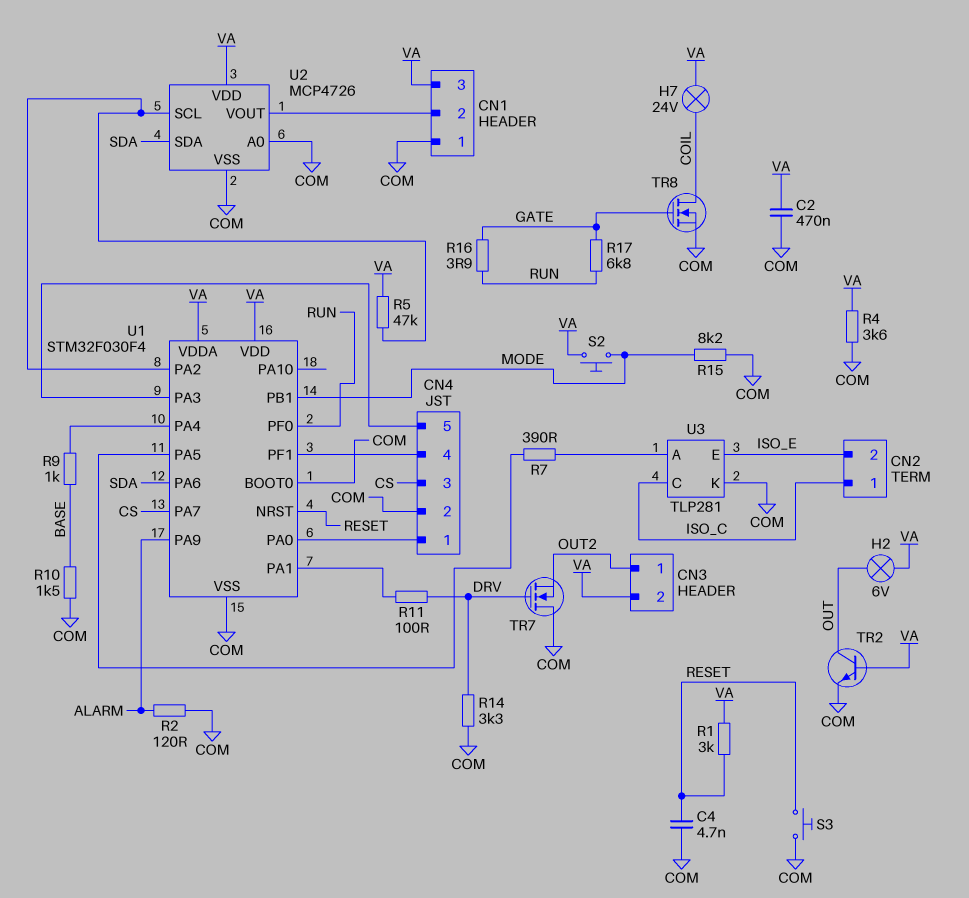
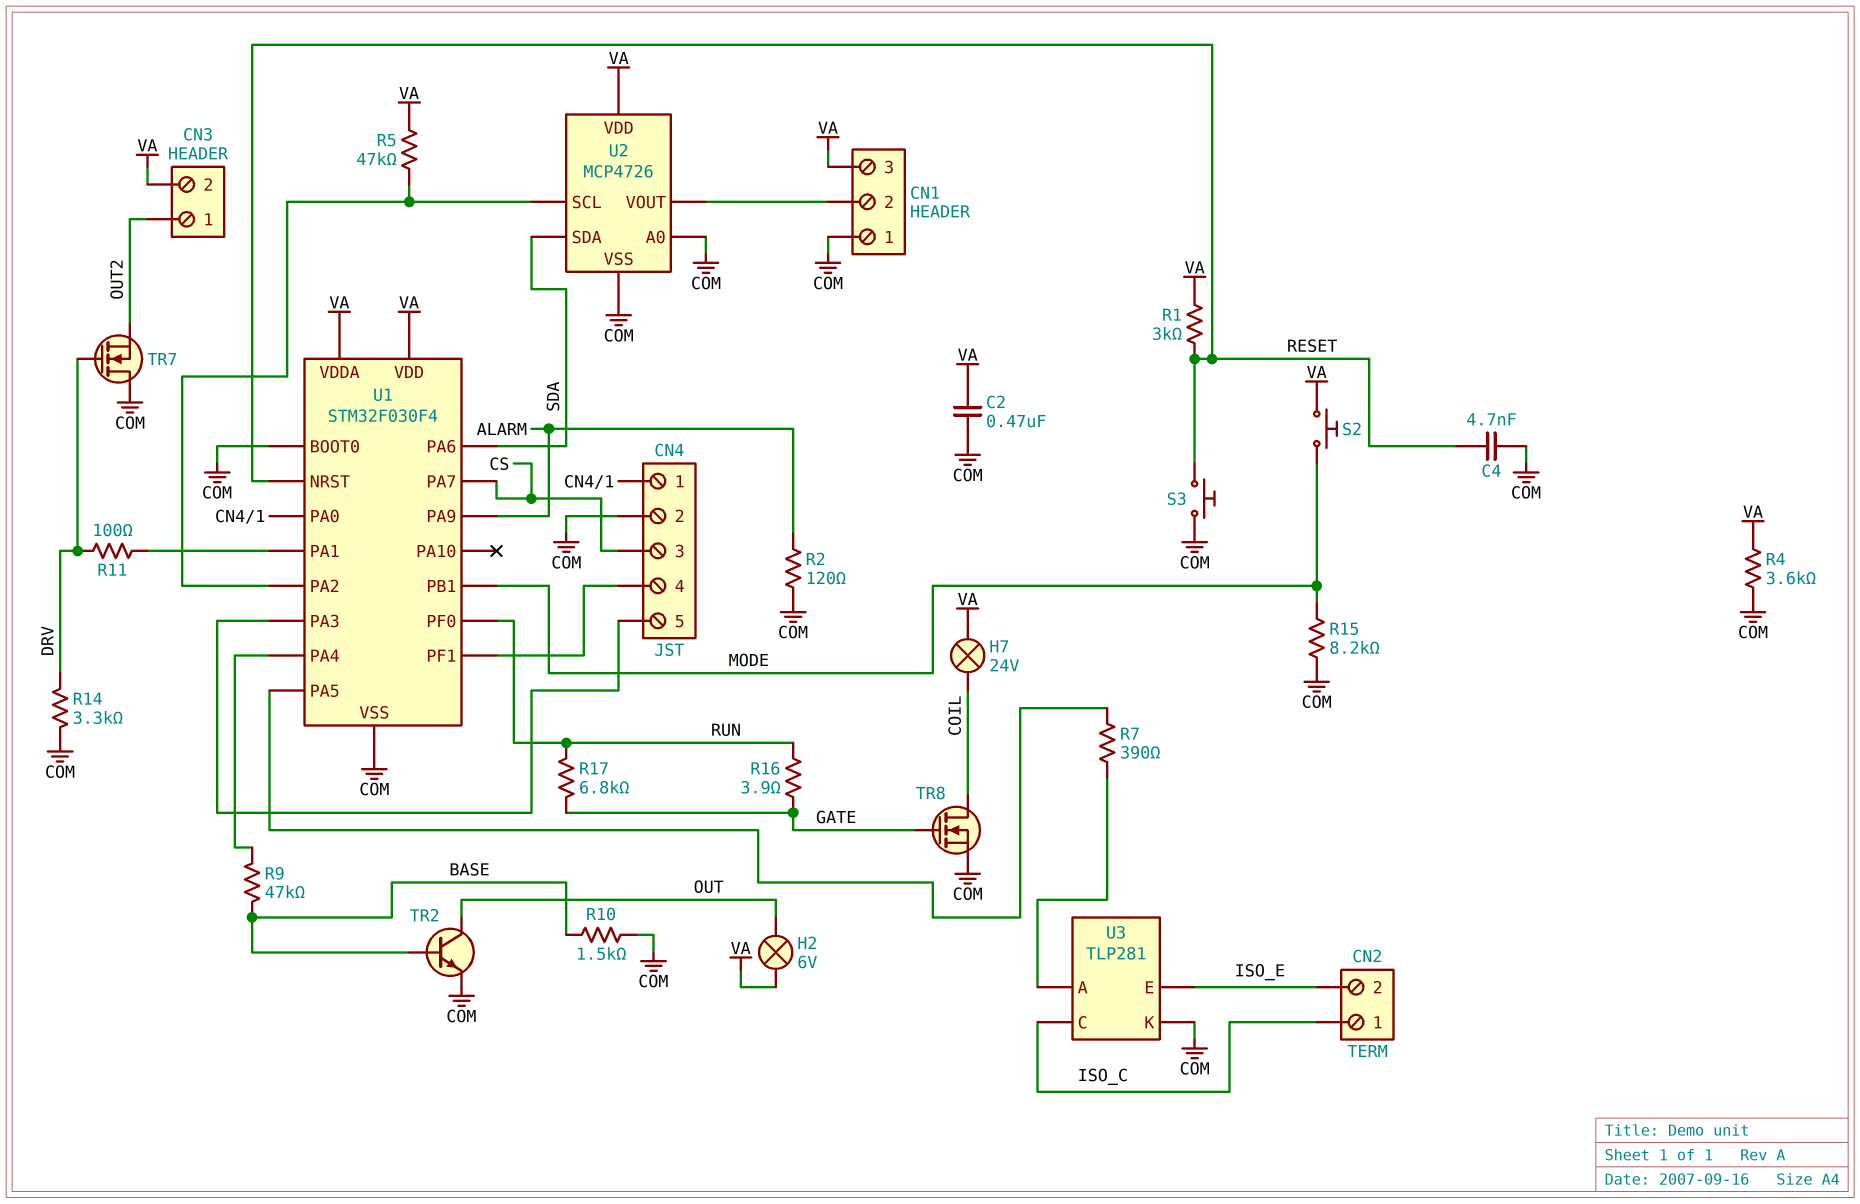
R9: 1k (BASE, U1/PA4) -> 47k (BASE, U1/PA4)
TR2: NPN (B VA, C OUT, E COM) -> NPN (B BASE, C OUT, E COM)

